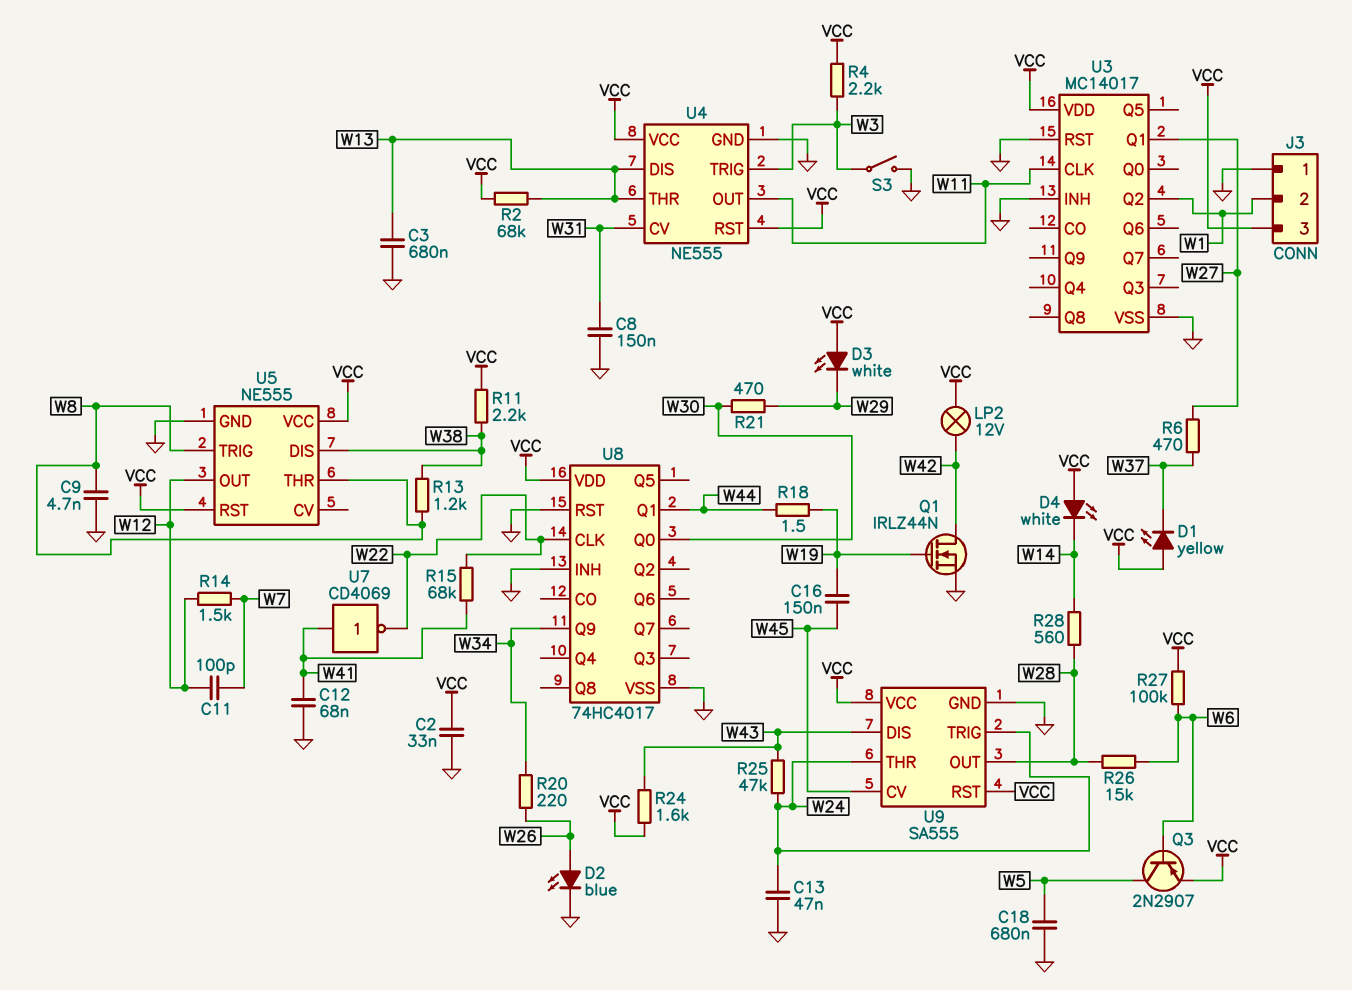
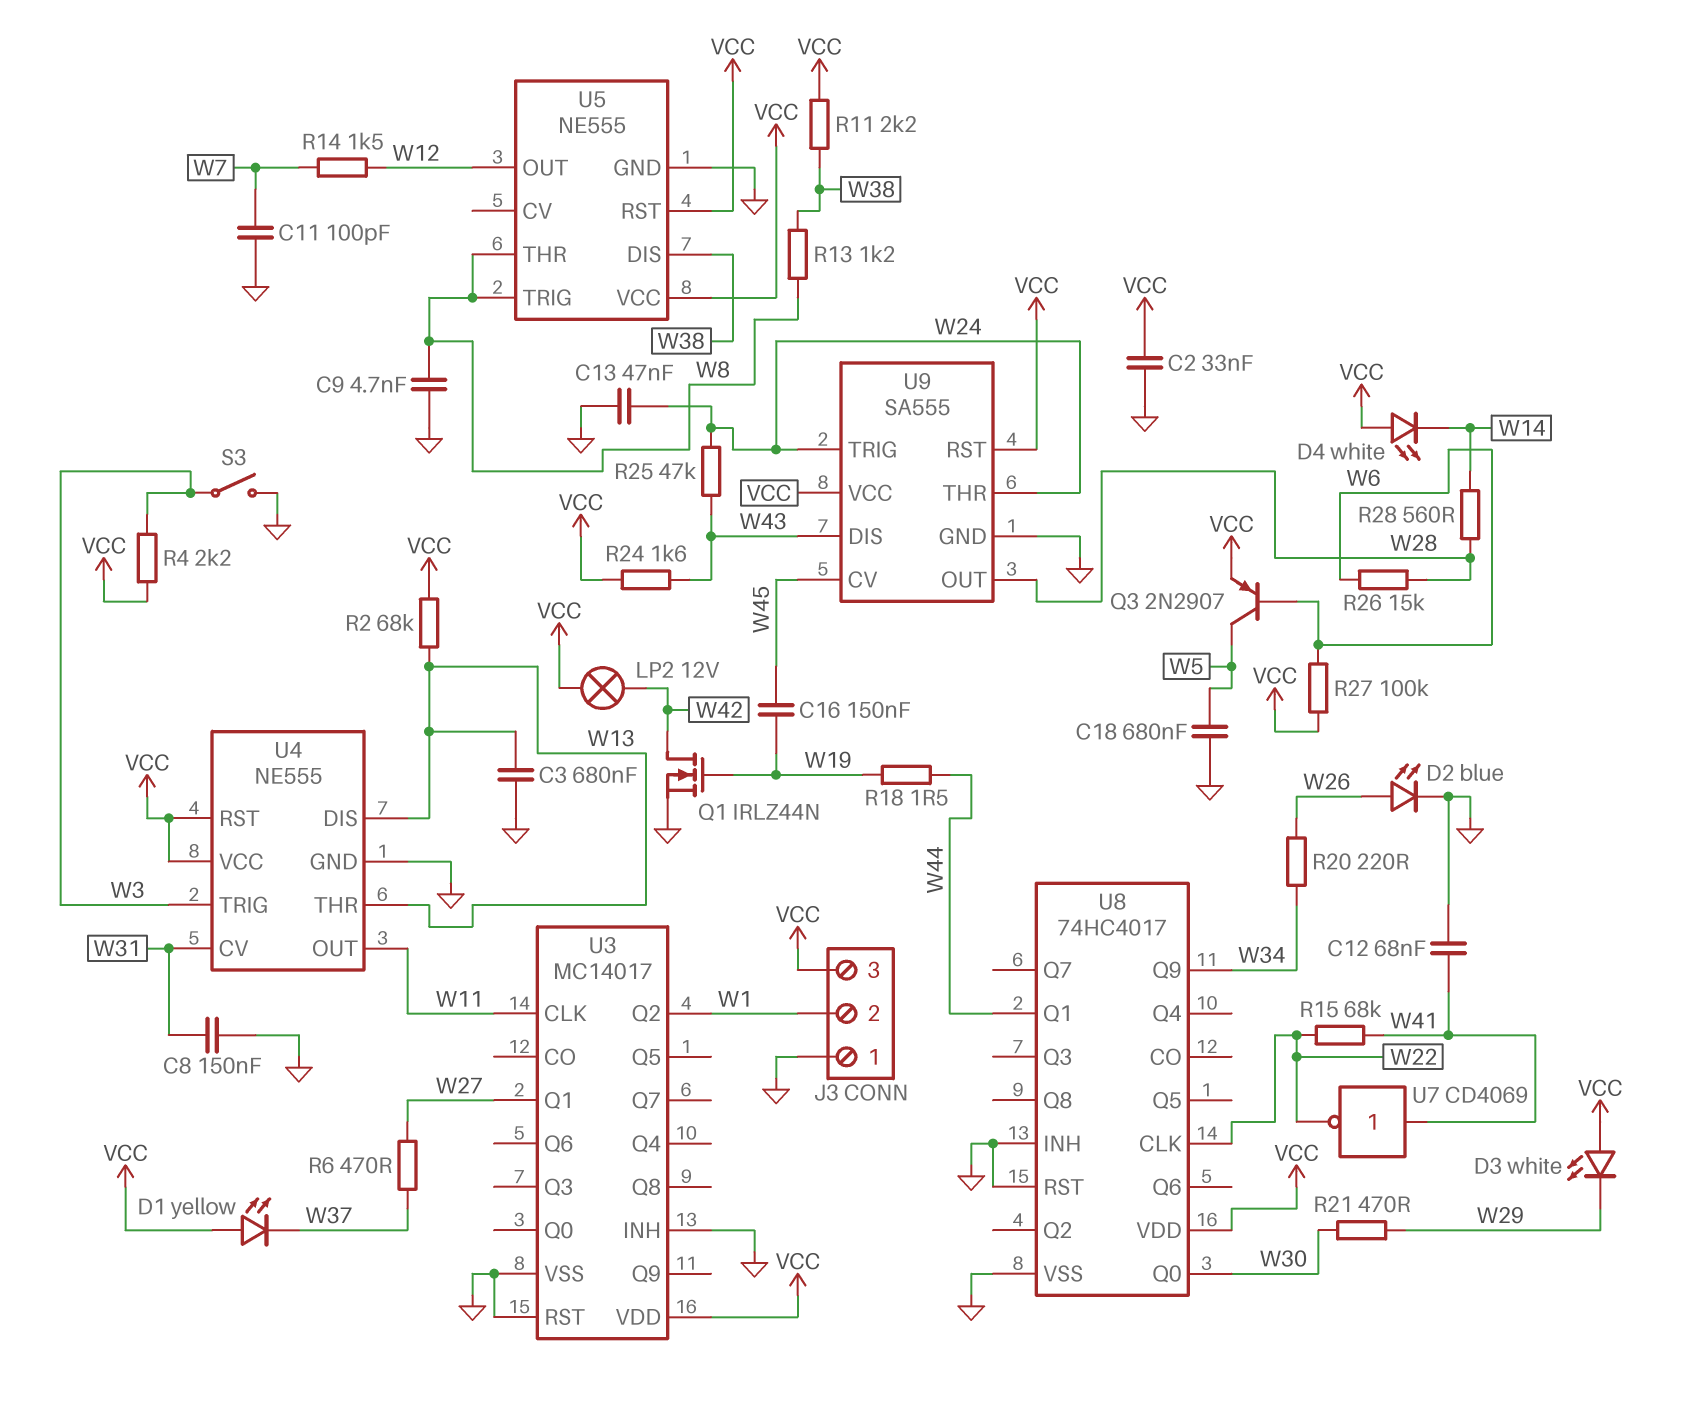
C11: 100pF (W7, W12) -> 100pF (GND, W7)

